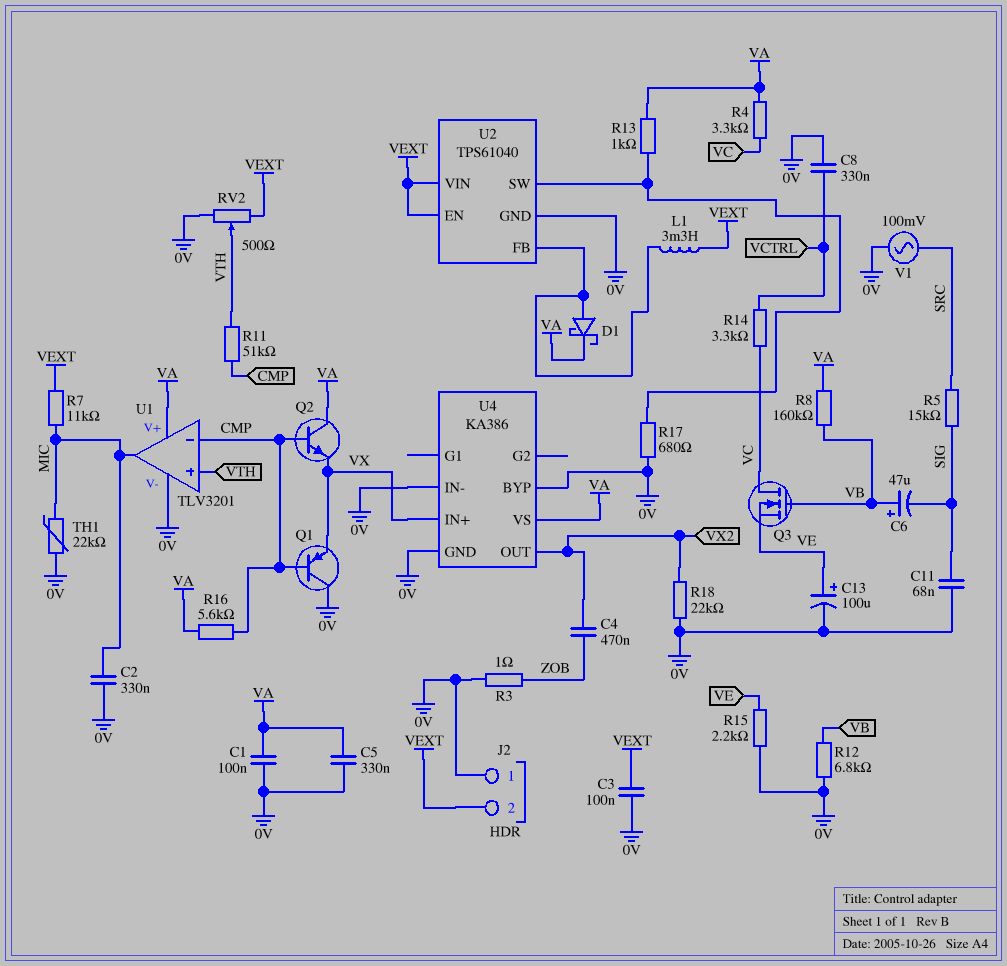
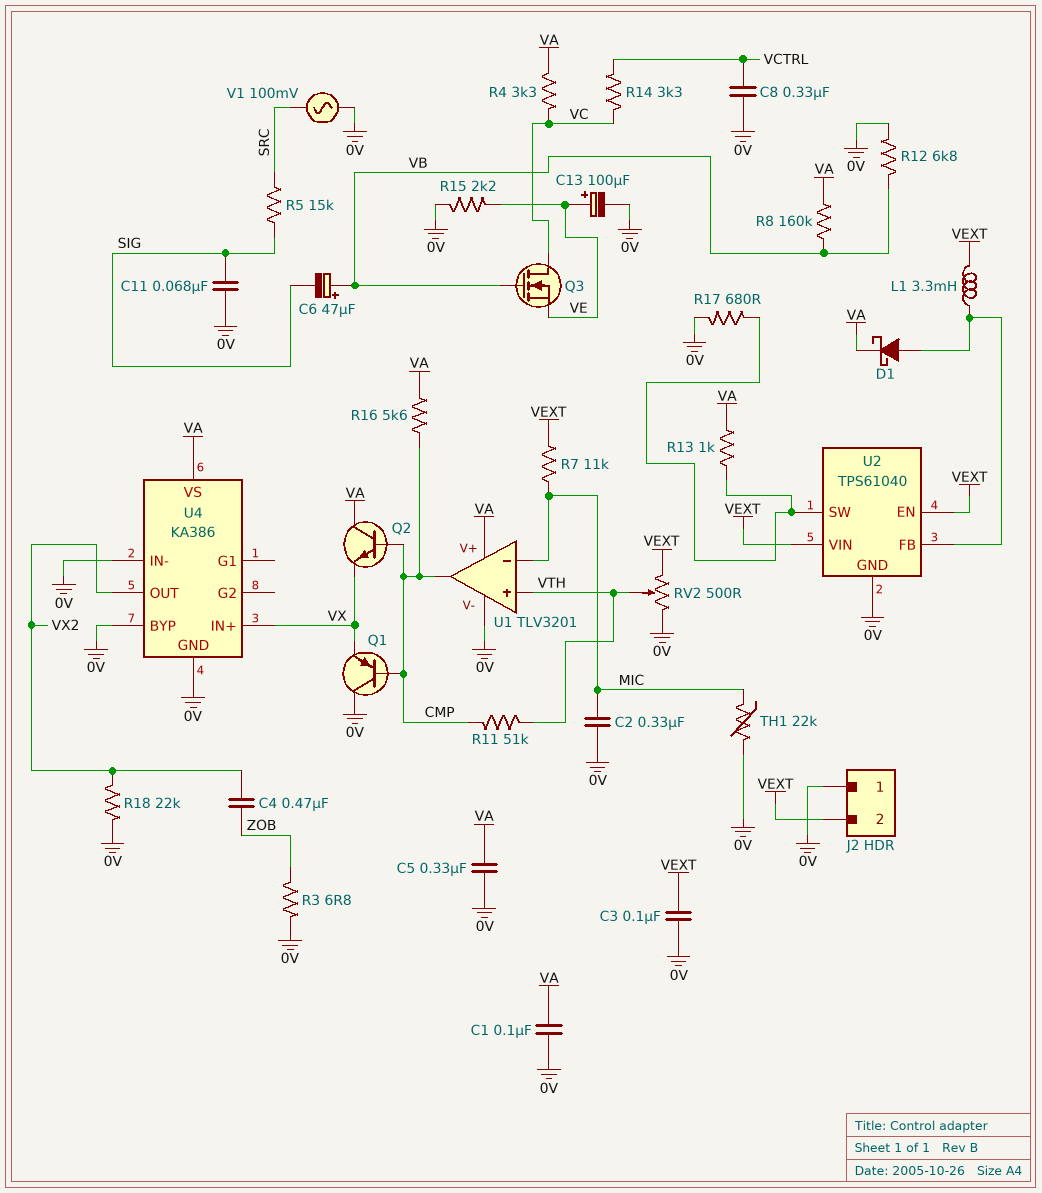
R3: 1 (0V, ZOB) -> 6.8 (0V, ZOB)
U1 pin in-: CMP -> MIC
U1 pin out: MIC -> CMP

